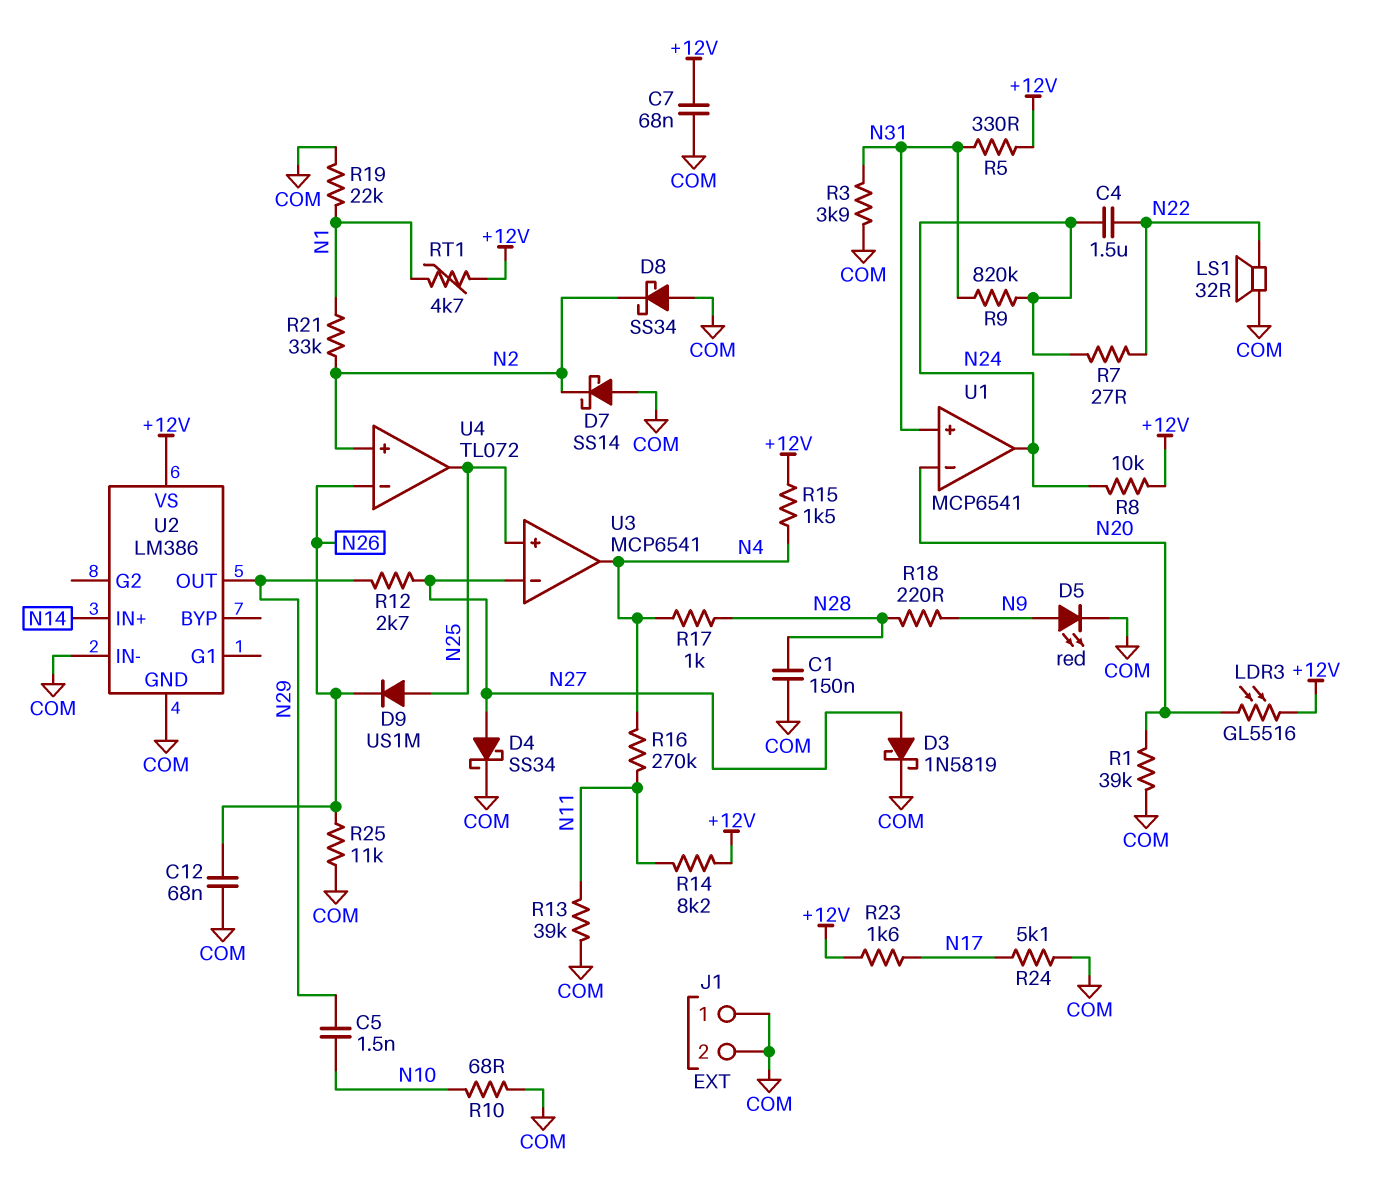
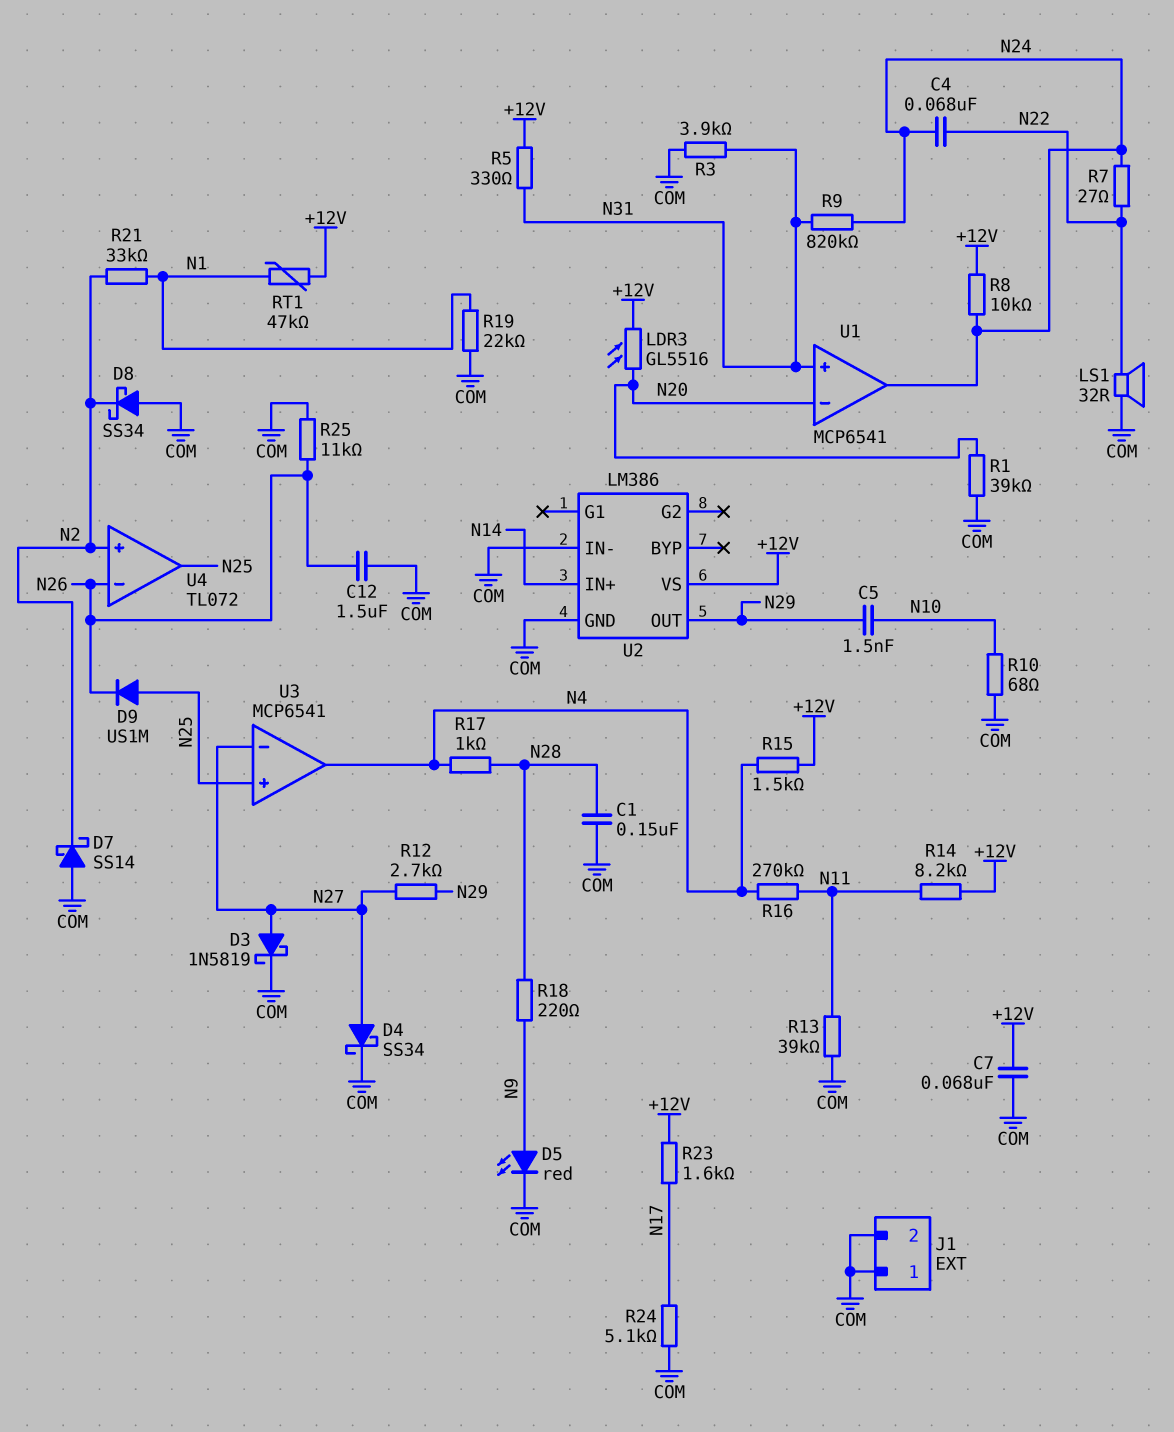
C4: 1.5uF (N22, N24) -> 68nF (N22, N24)
C12: 68nF (COM, N26) -> 1.5uF (COM, N26)
RT1: 4.7k (+12V, N1) -> 47k (+12V, N1)

